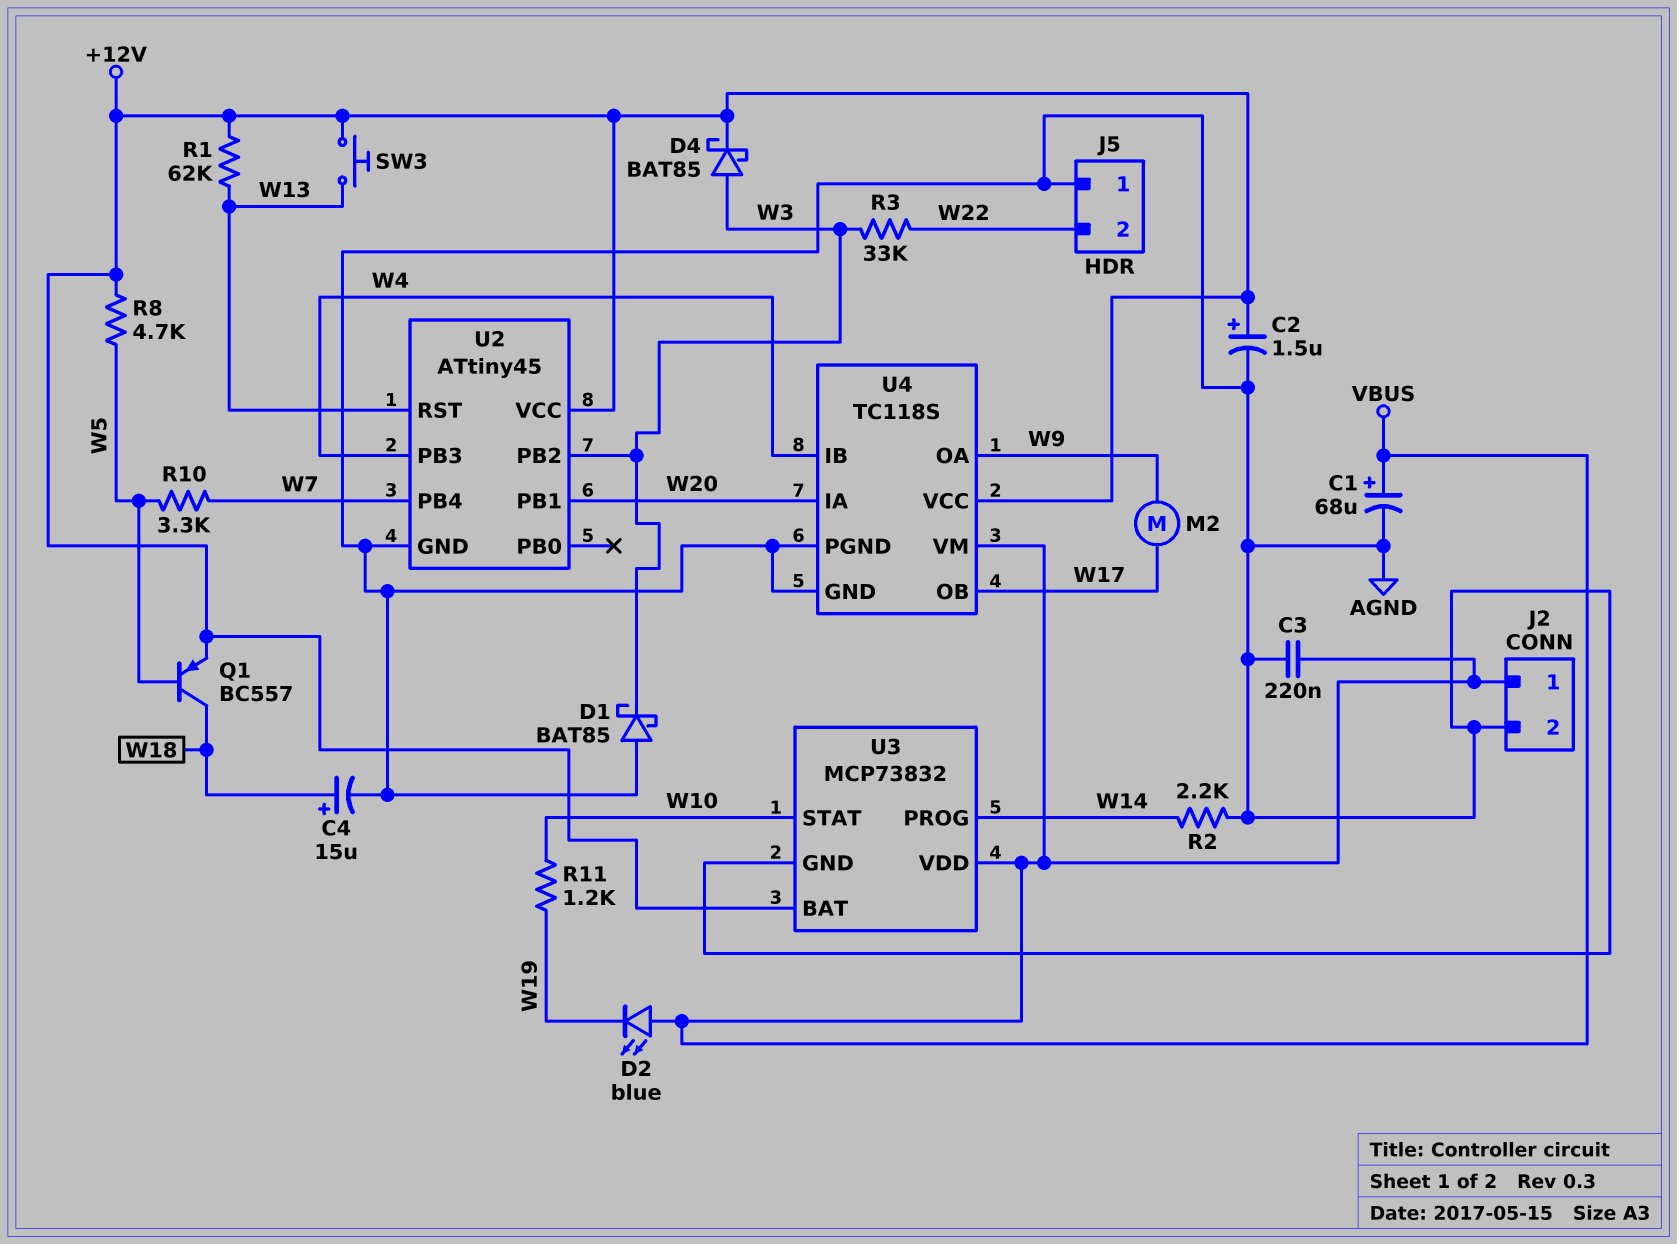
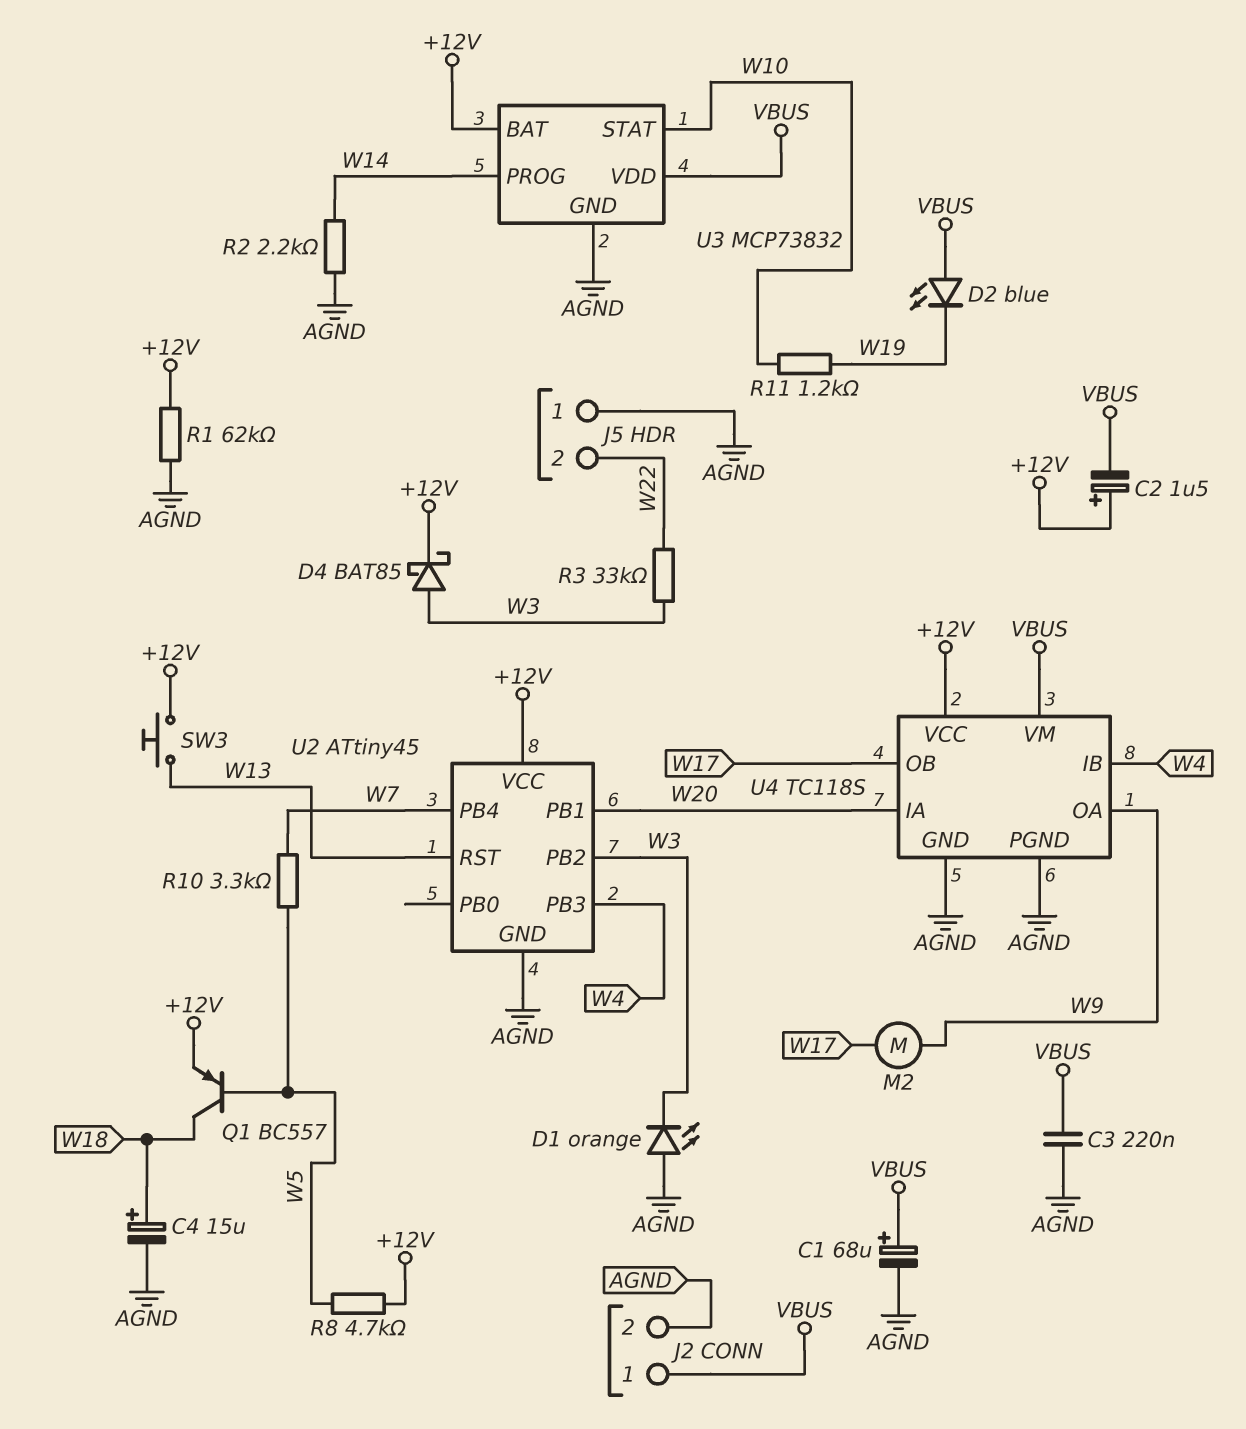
C2: 1.5uF (plus +12V, minus AGND) -> 1.5uF (plus +12V, minus VBUS)
D1: schottky BAT85 (A AGND, K W3) -> LED orange (A AGND, K W3)
R1: 62k (+12V, W13) -> 62k (+12V, AGND)

